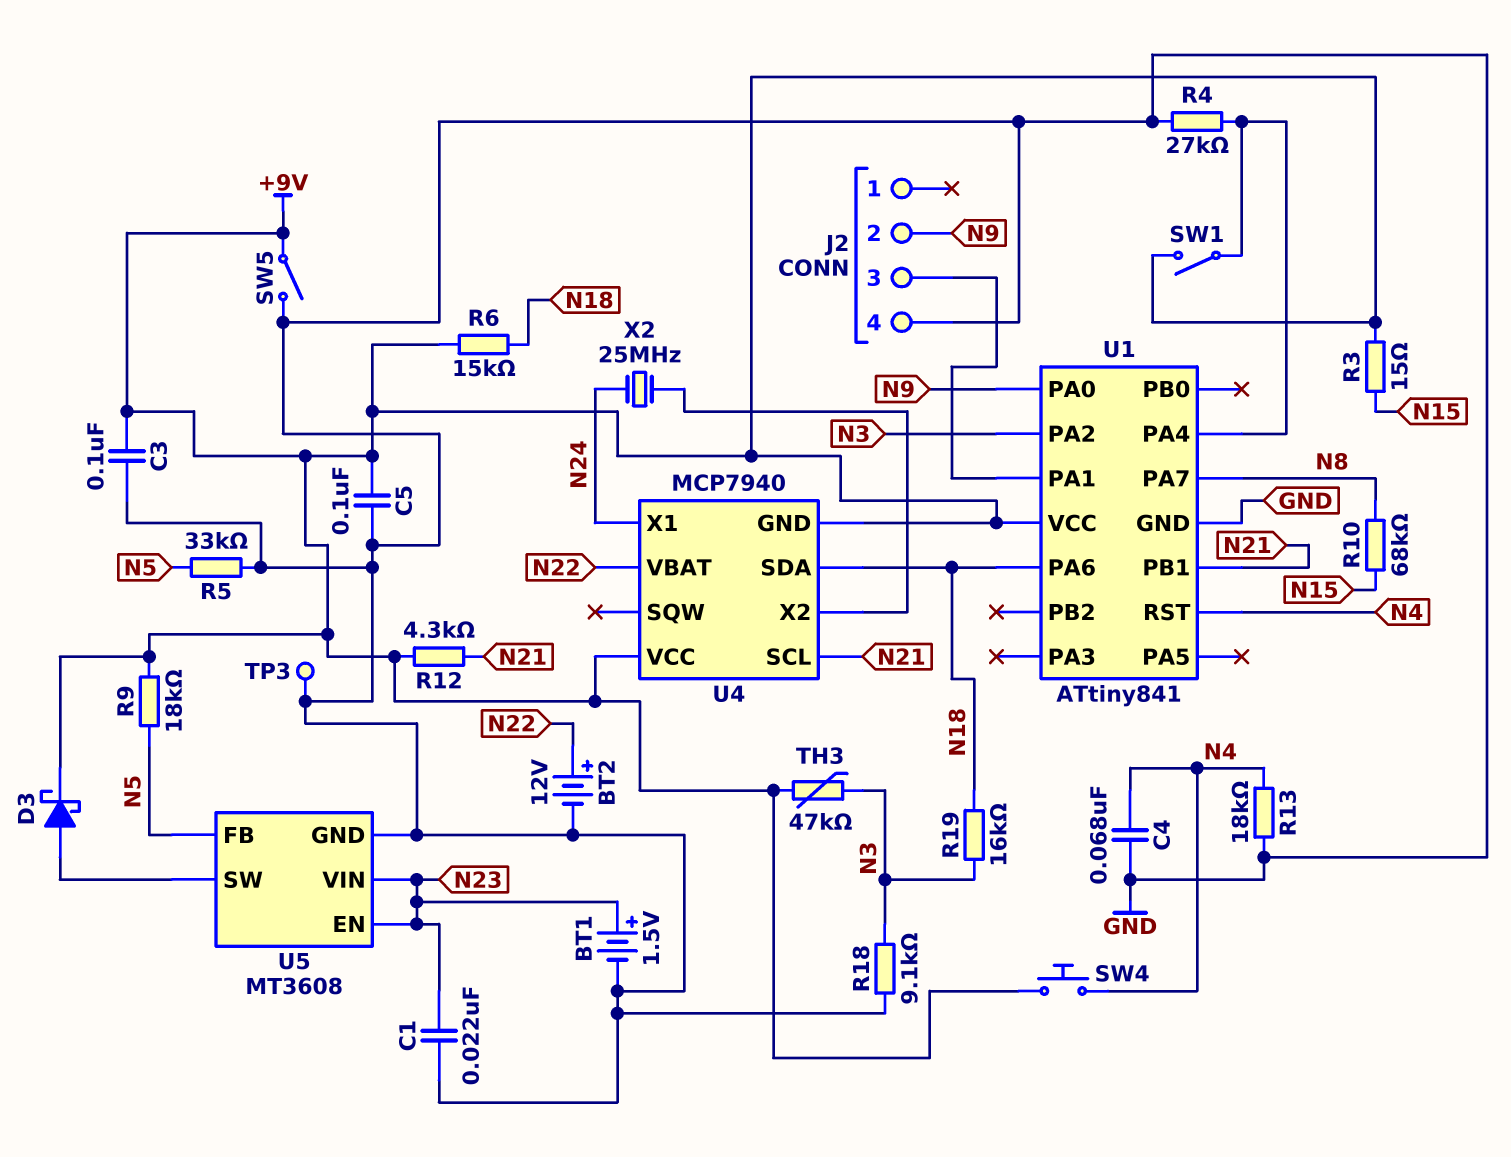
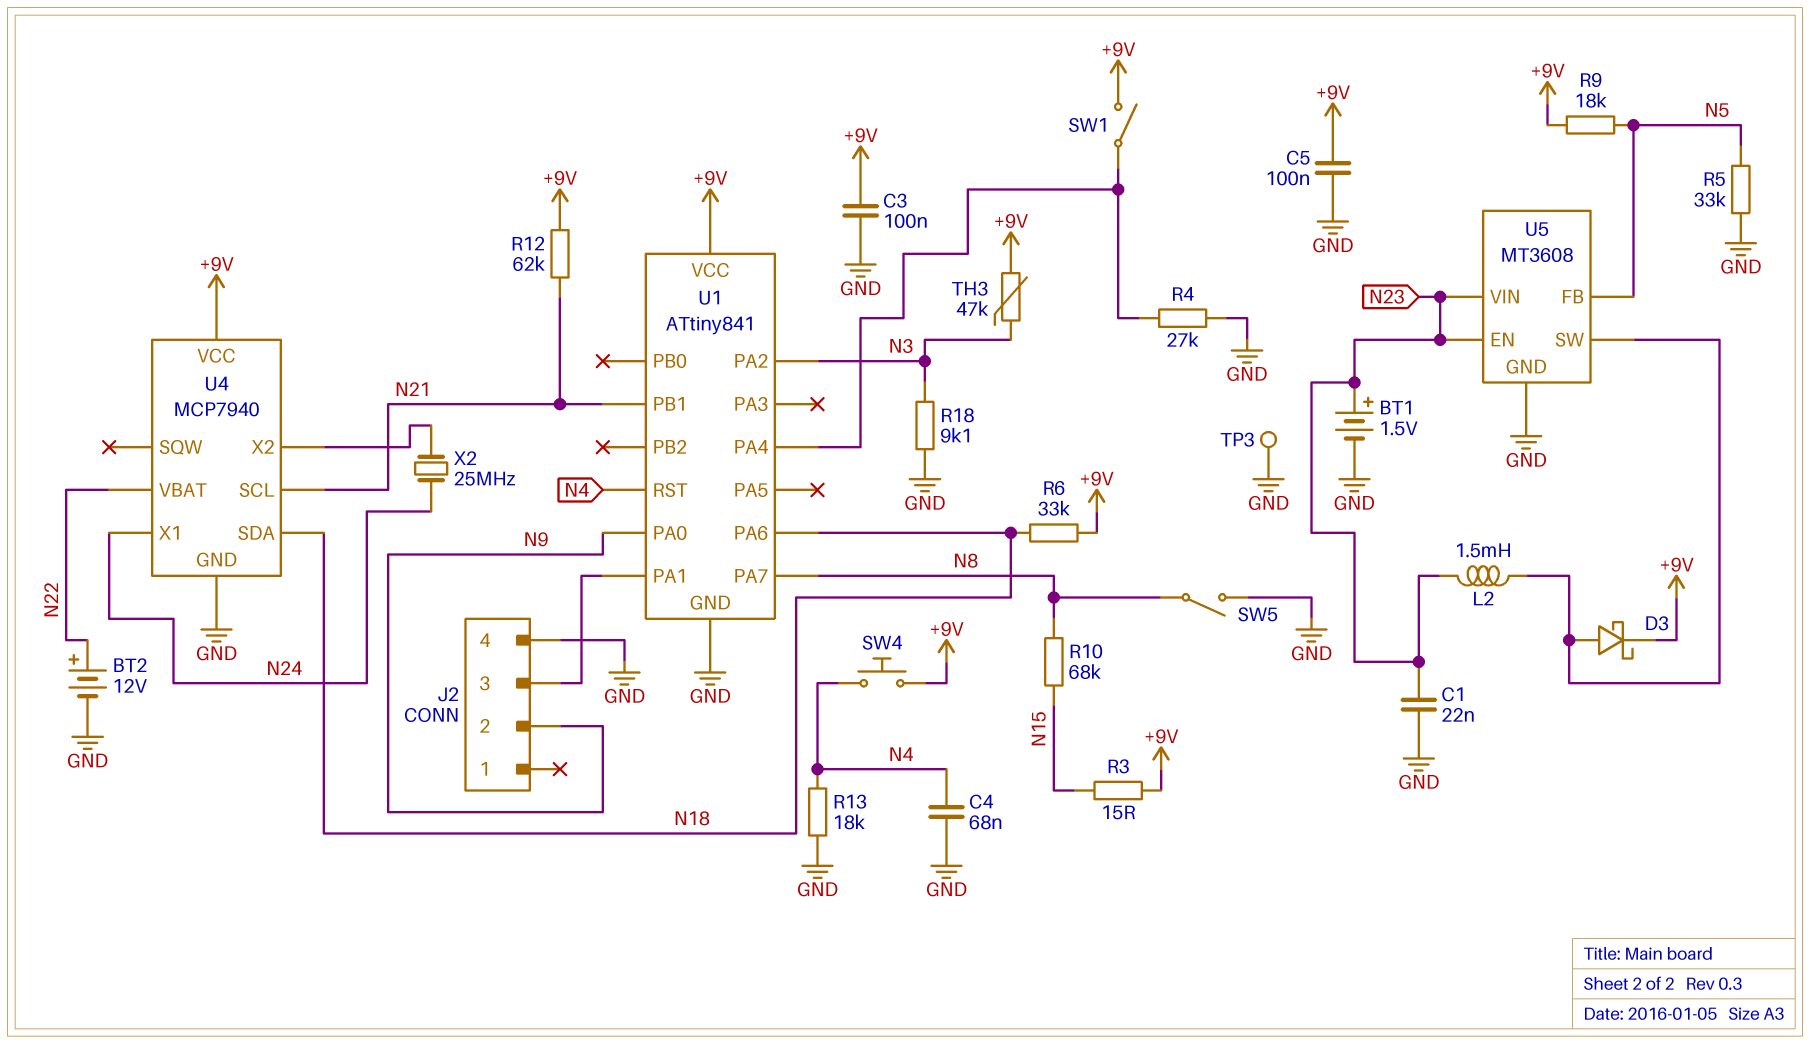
L2: none -> 1.5mH (N23, U5/SW)
R6: 15k (+9V, N18) -> 33k (+9V, N18)
R12: 4.3k (+9V, N21) -> 62k (+9V, N21)
R19: 16k (N3, N18) -> none
SW5: switch (+9V, GND) -> switch (GND, N8)
U4 pin GND: +9V -> GND

